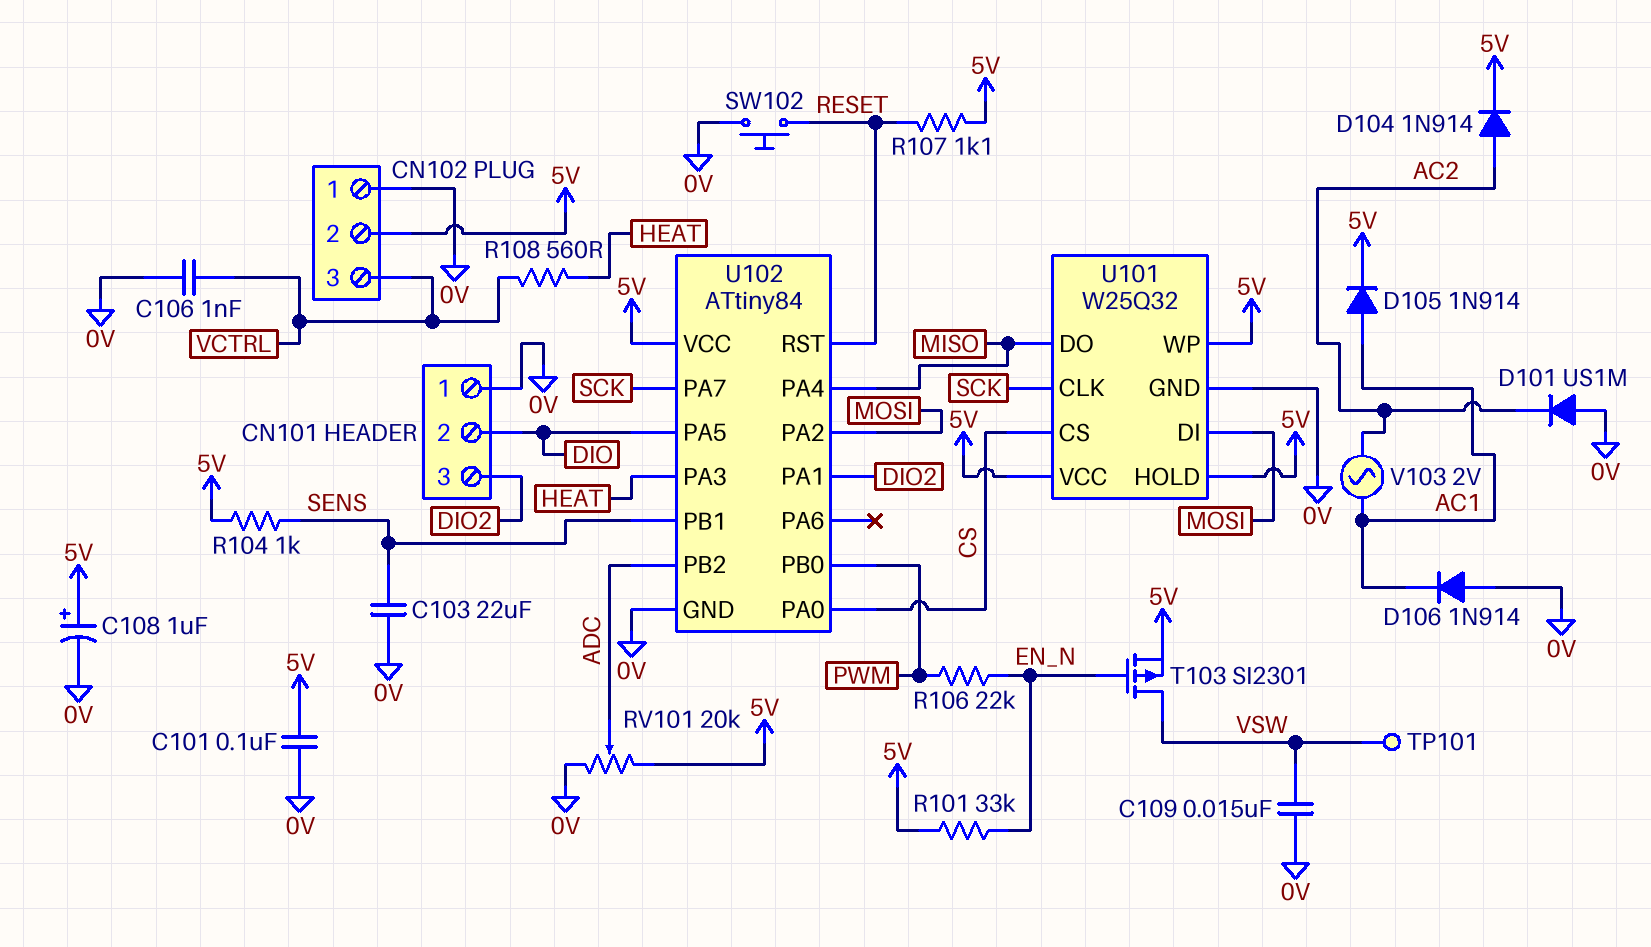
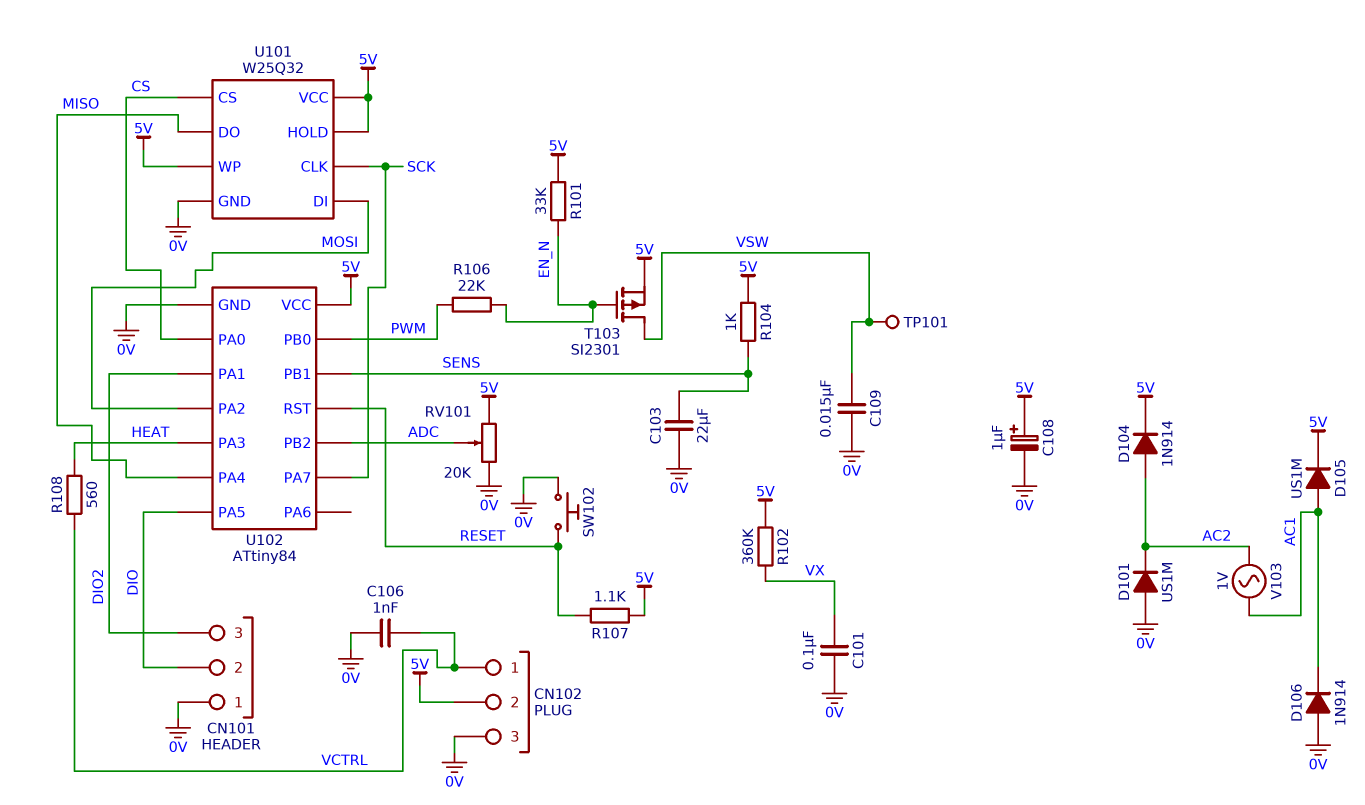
C101: 100nF (0V, 5V) -> 100nF (0V, VX)
CN102 pin 1: 0V -> VCTRL
CN102 pin 3: VCTRL -> 0V
D105: diode 1N914 (A AC1, K 5V) -> diode US1M (A AC1, K 5V)
R102: none -> 360k (5V, VX)
V103: AC 2V (AC1, AC2) -> AC 1V (AC1, AC2)

